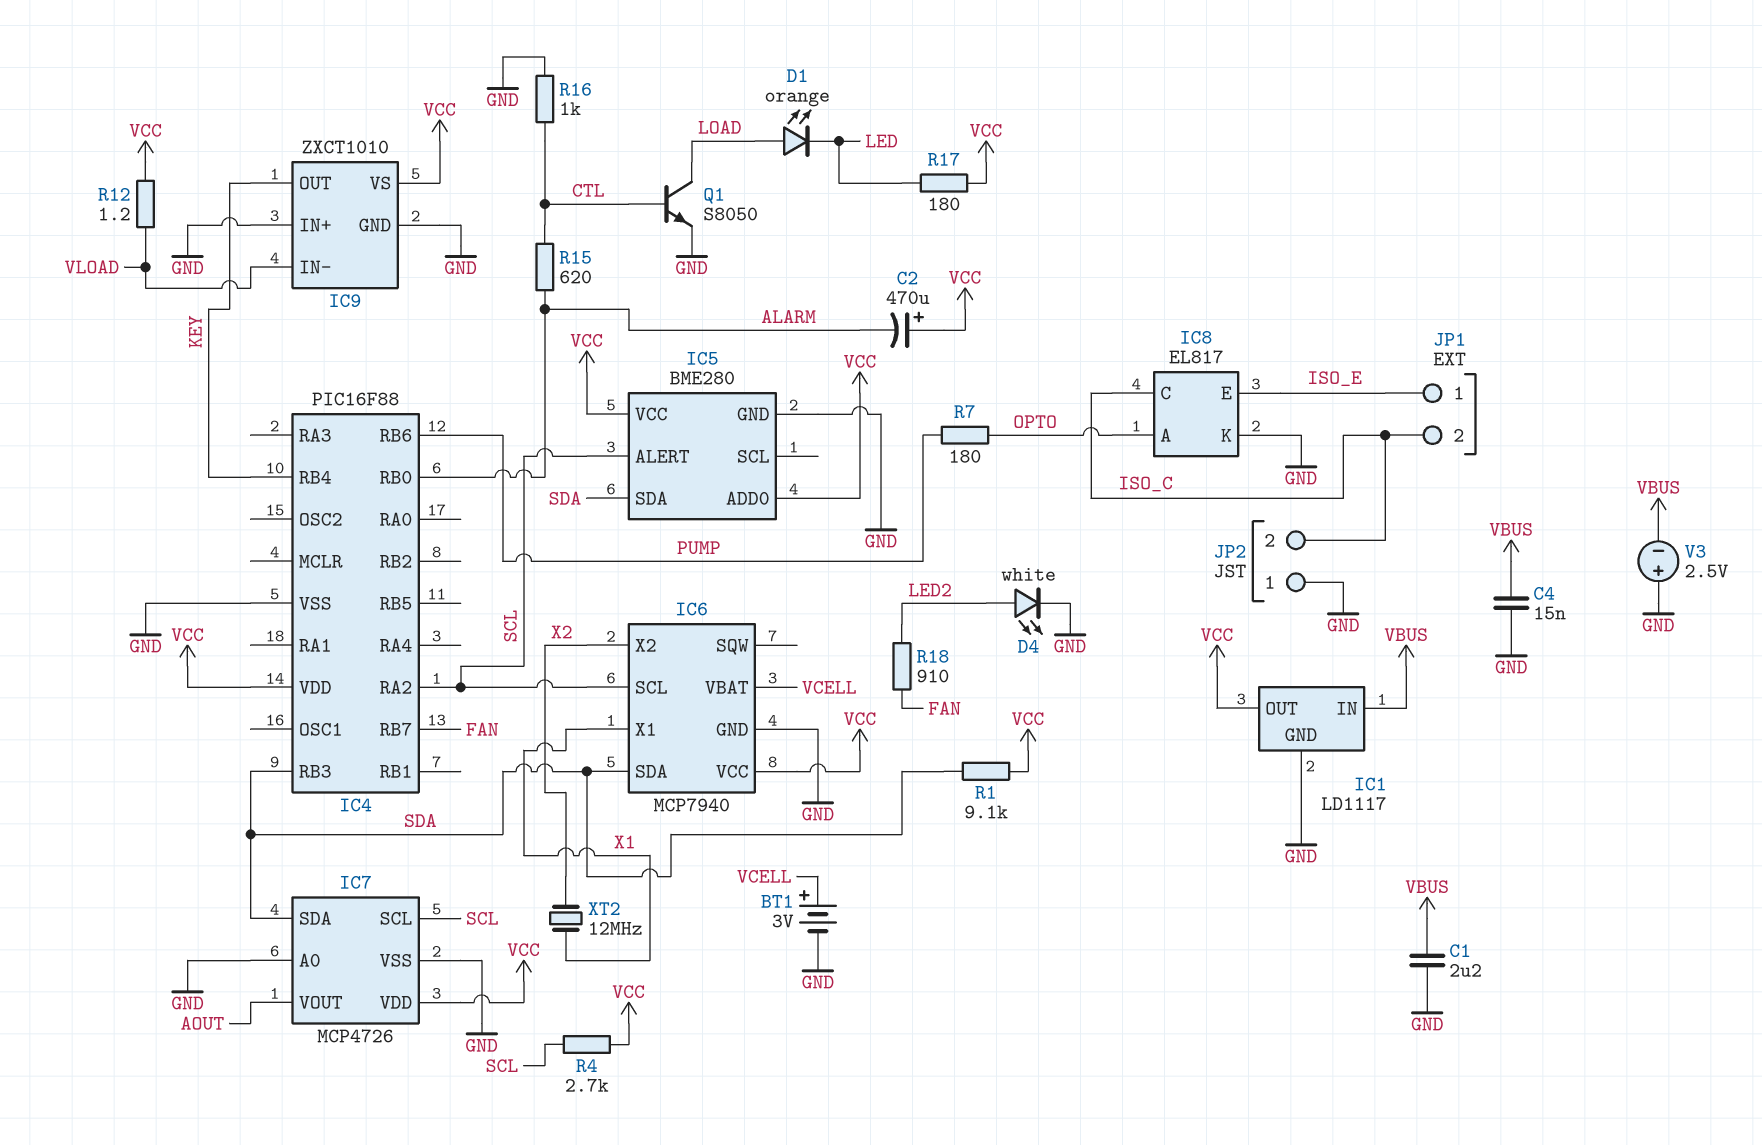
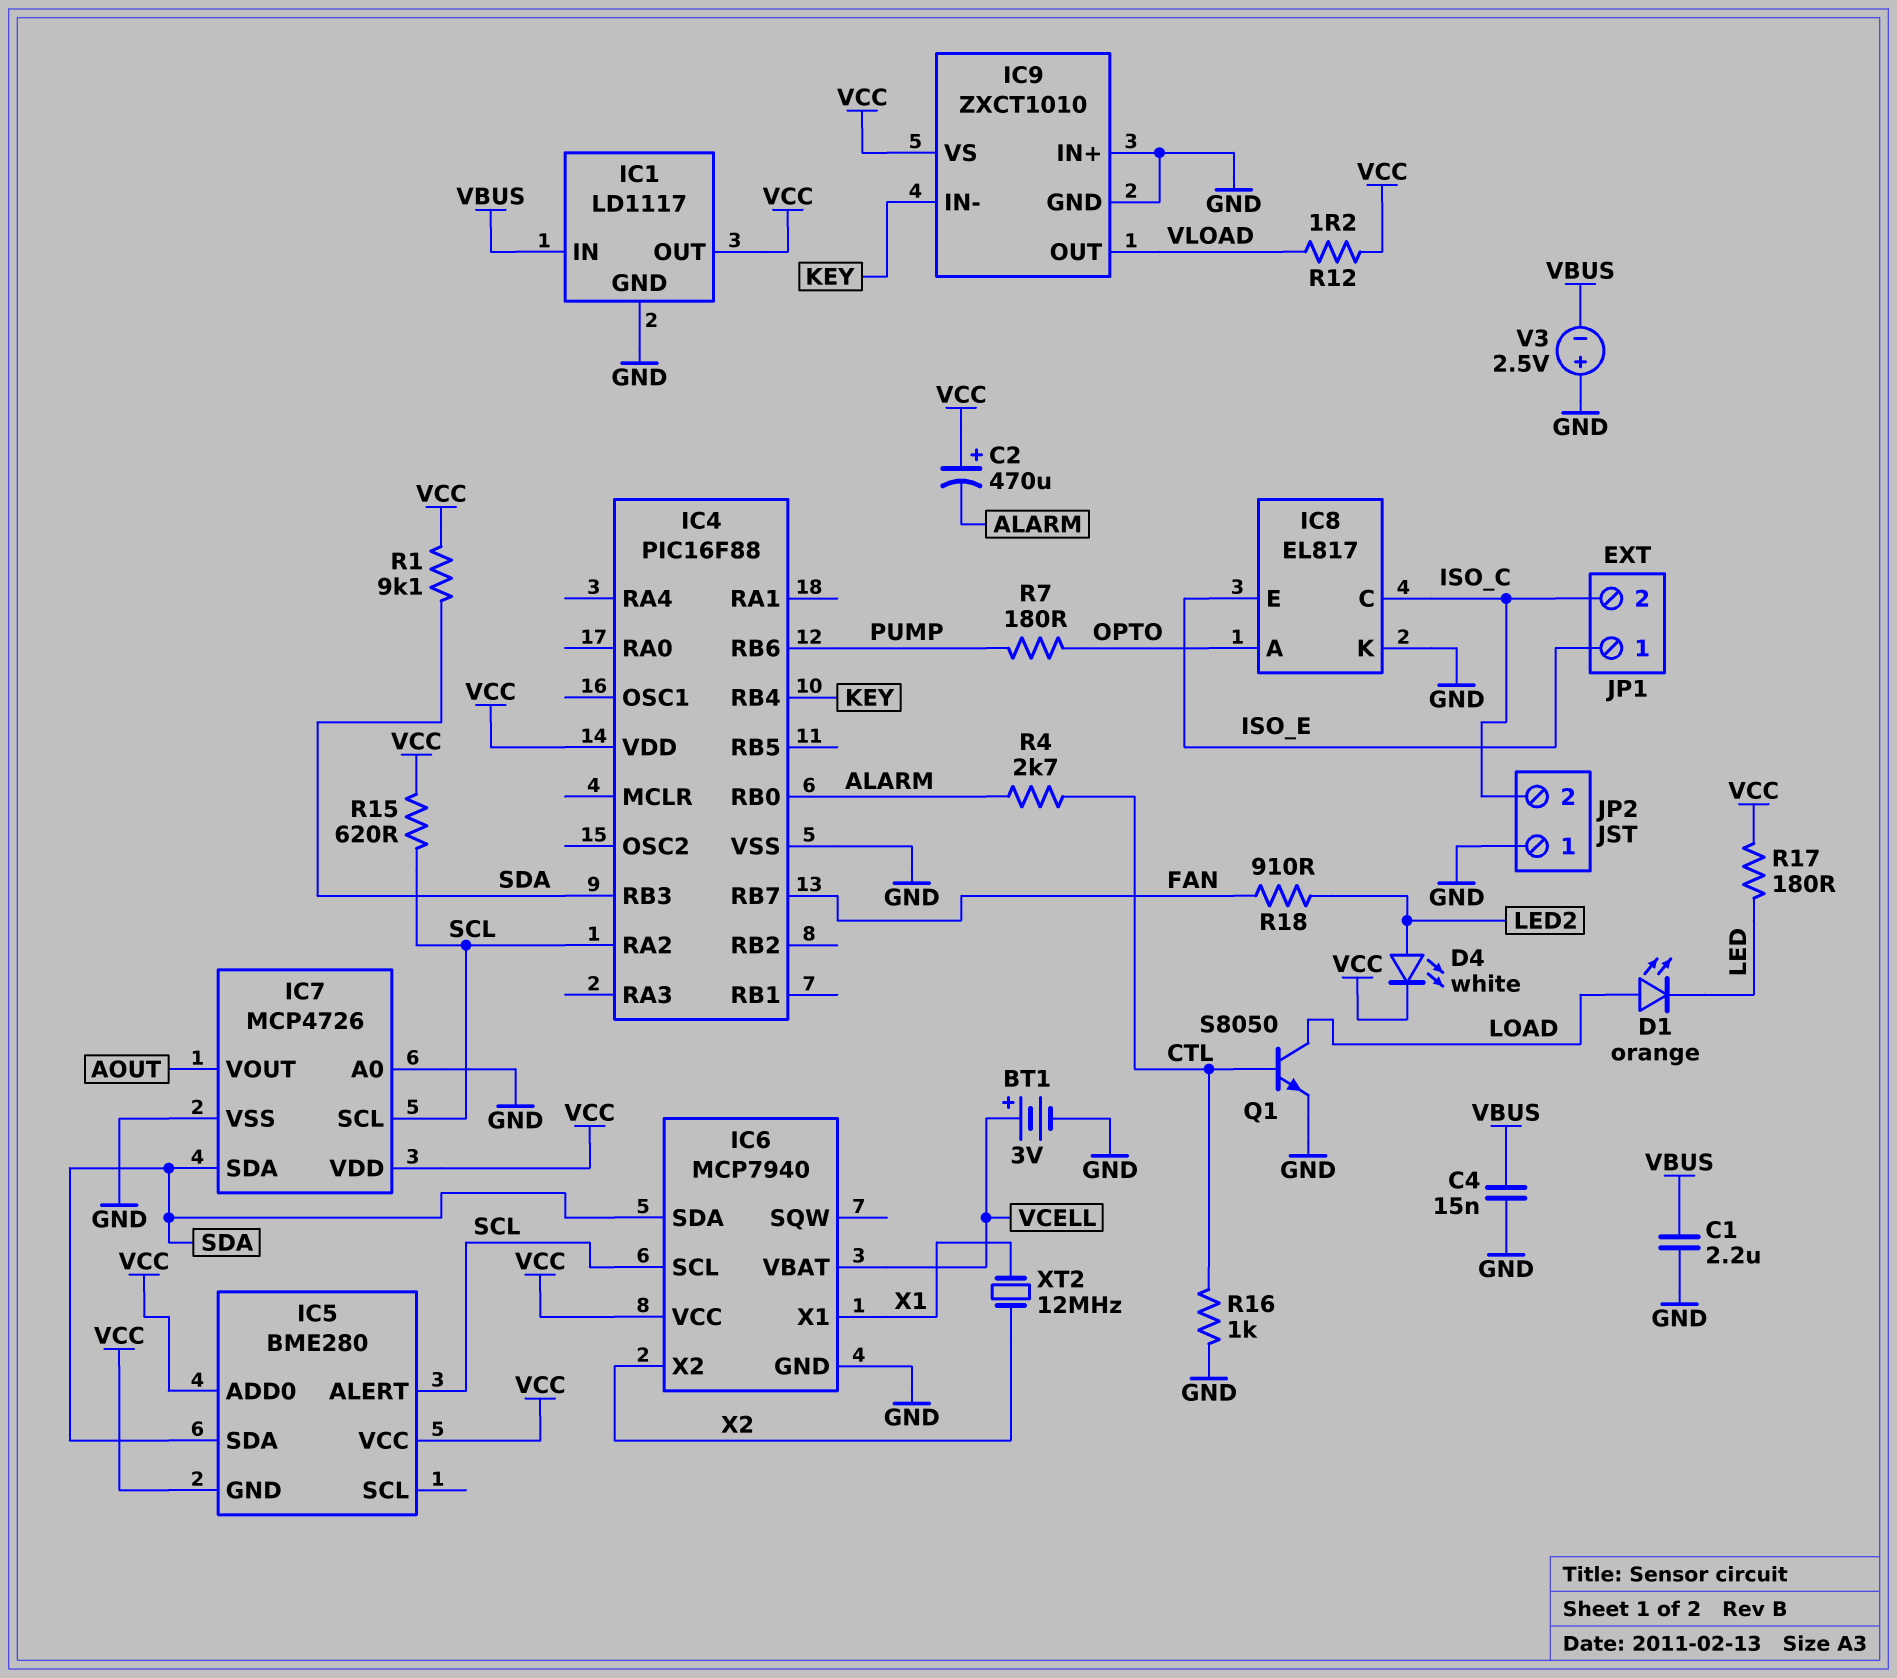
D4: LED white (A LED2, K GND) -> LED white (A LED2, K VCC)
IC5 pin GND: GND -> VCC
IC9 pin IN-: VLOAD -> KEY
IC9 pin OUT: KEY -> VLOAD
R4: 2.7k (SCL, VCC) -> 2.7k (ALARM, CTL)
R15: 620 (ALARM, CTL) -> 620 (SCL, VCC)

